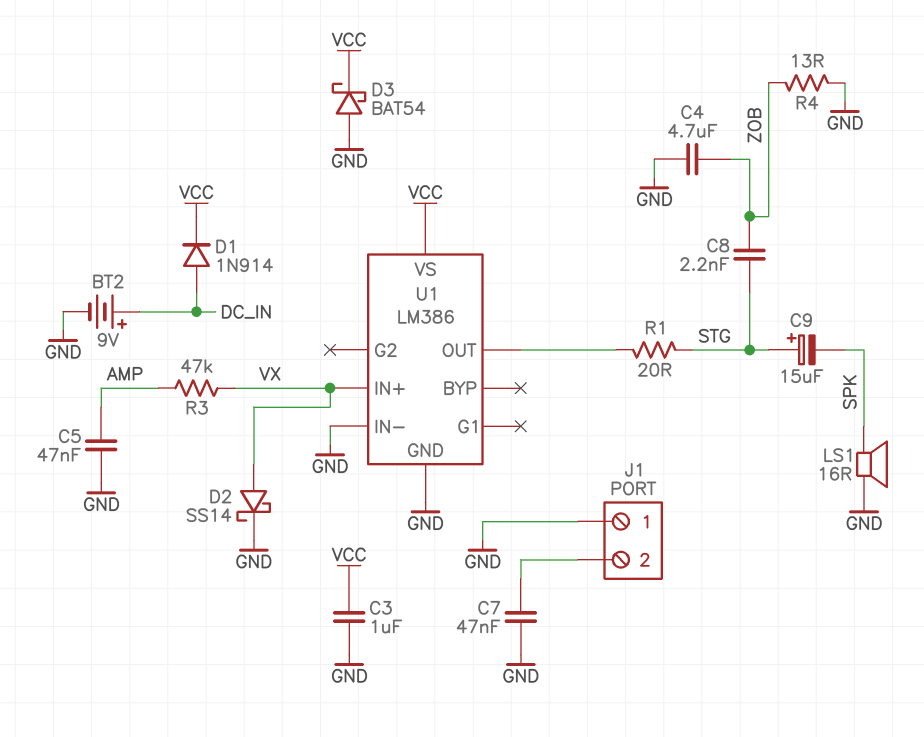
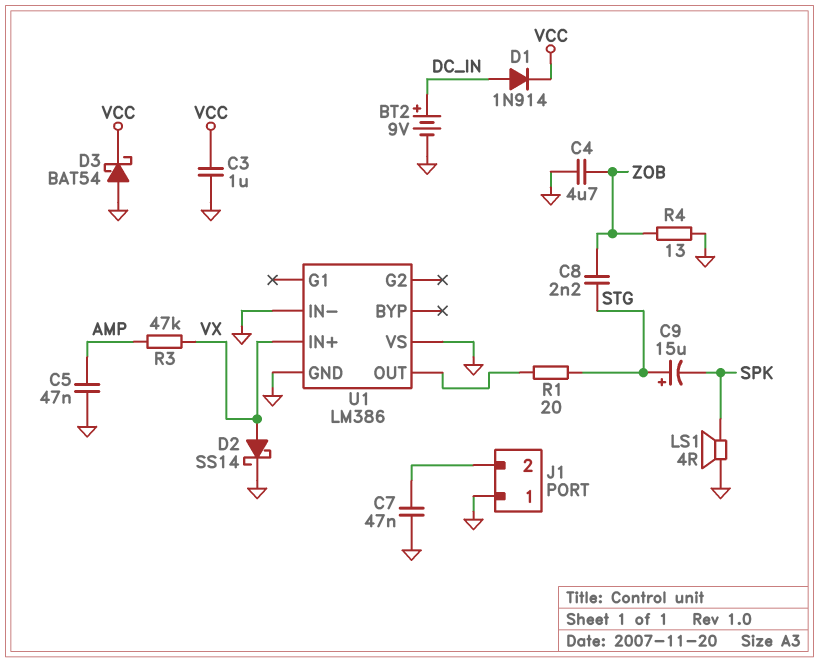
LS1: speaker 16R (GND, SPK) -> speaker 4R (GND, SPK)
U1 pin VS: VCC -> GND

